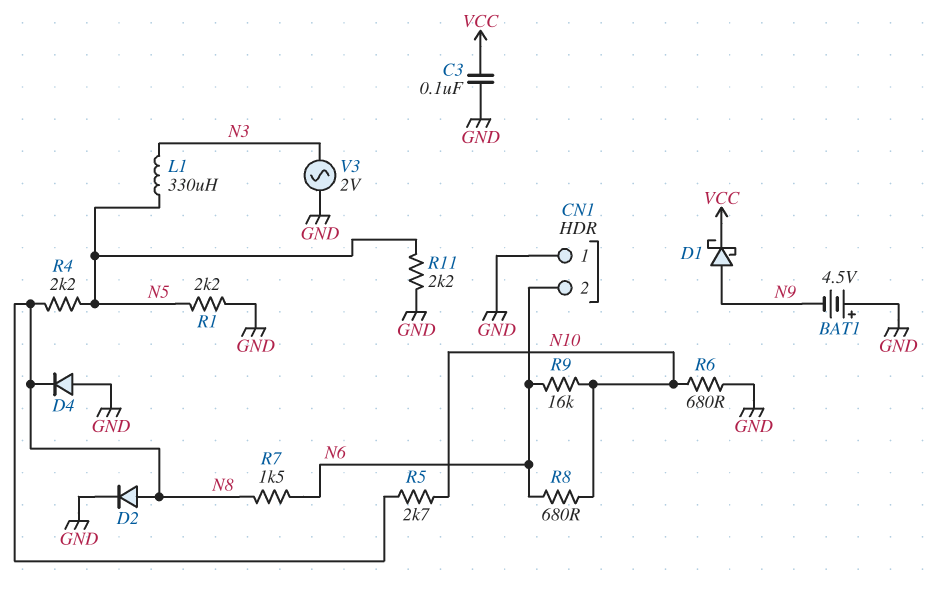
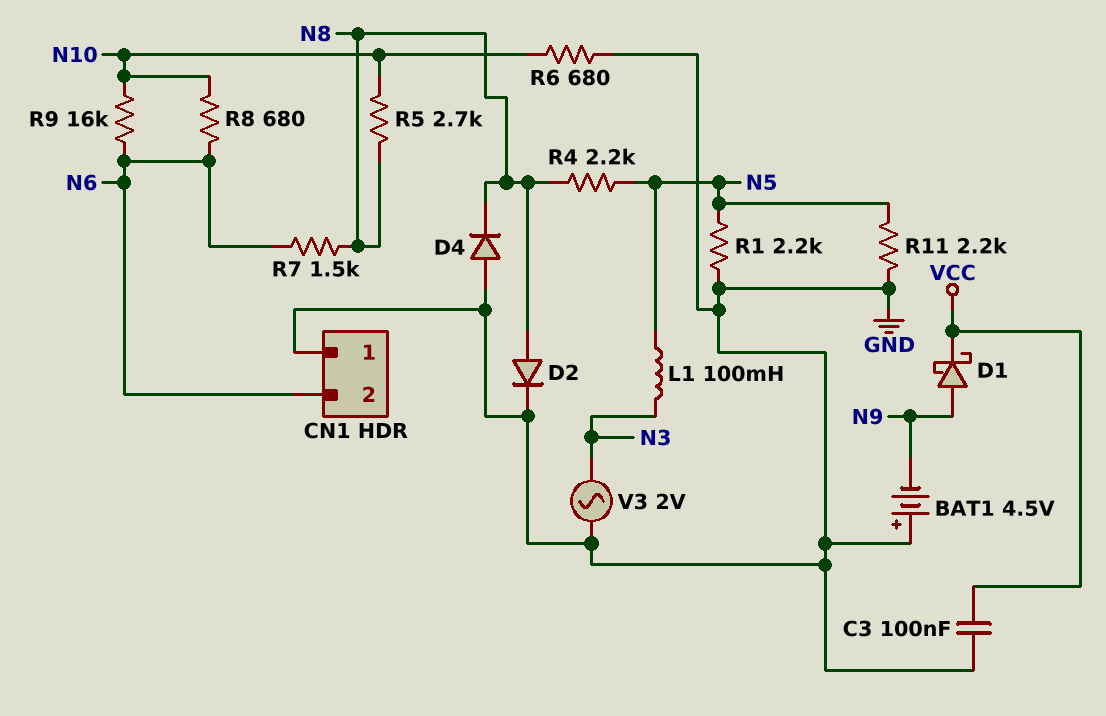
L1: 330uH (N3, N5) -> 100mH (N3, N5)

